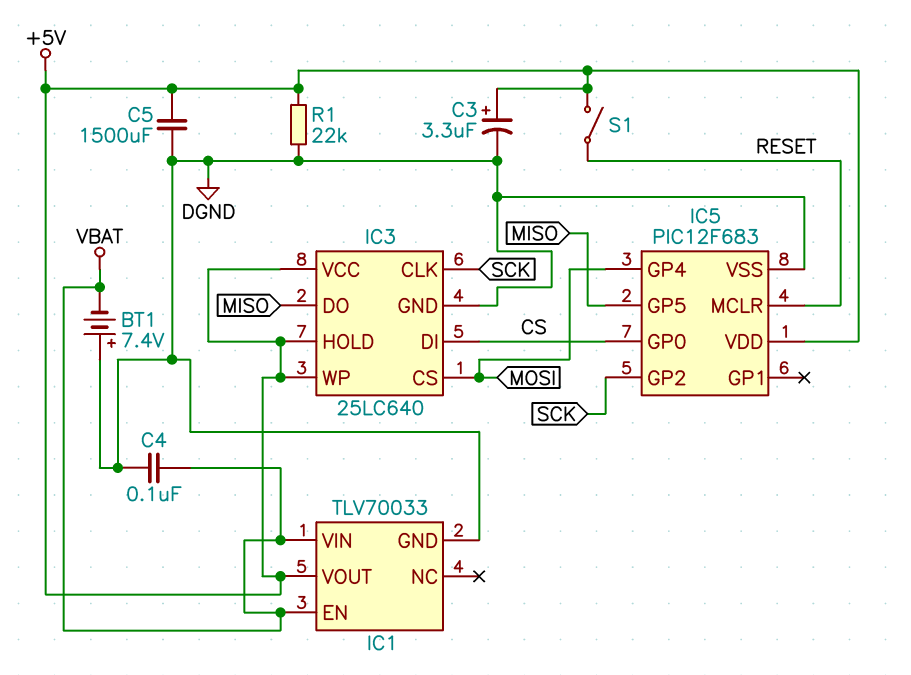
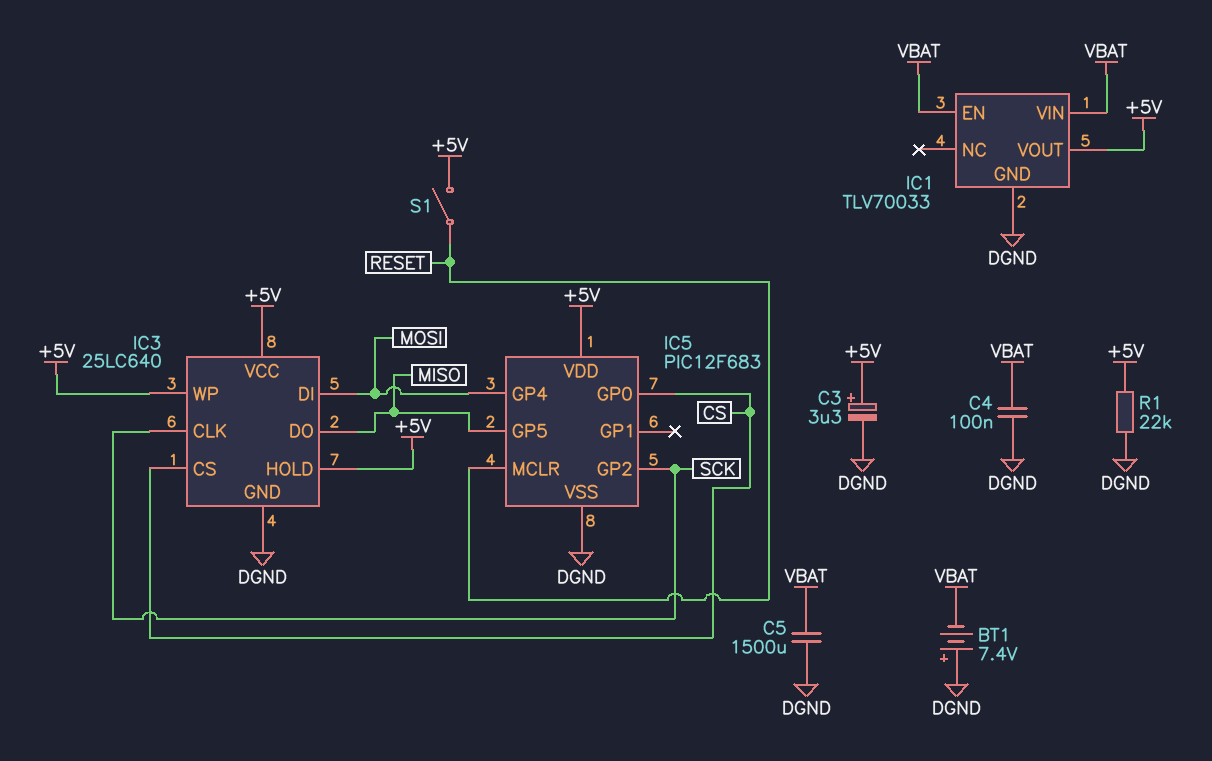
C5: 1500uF (+5V, DGND) -> 1500uF (DGND, VBAT)
IC3 pin CS: MOSI -> CS
IC3 pin DI: CS -> MOSI

